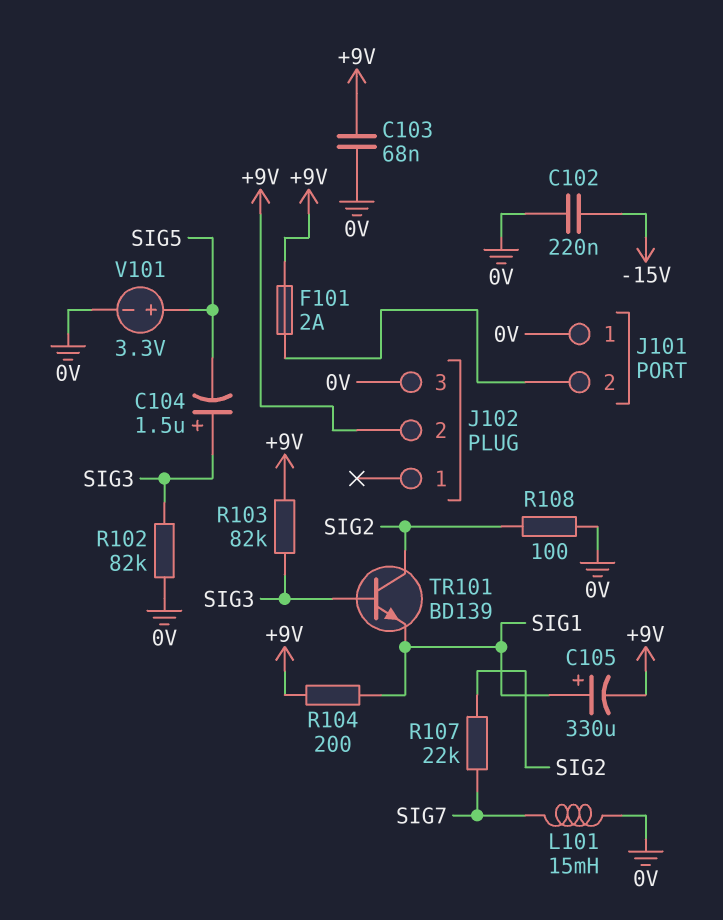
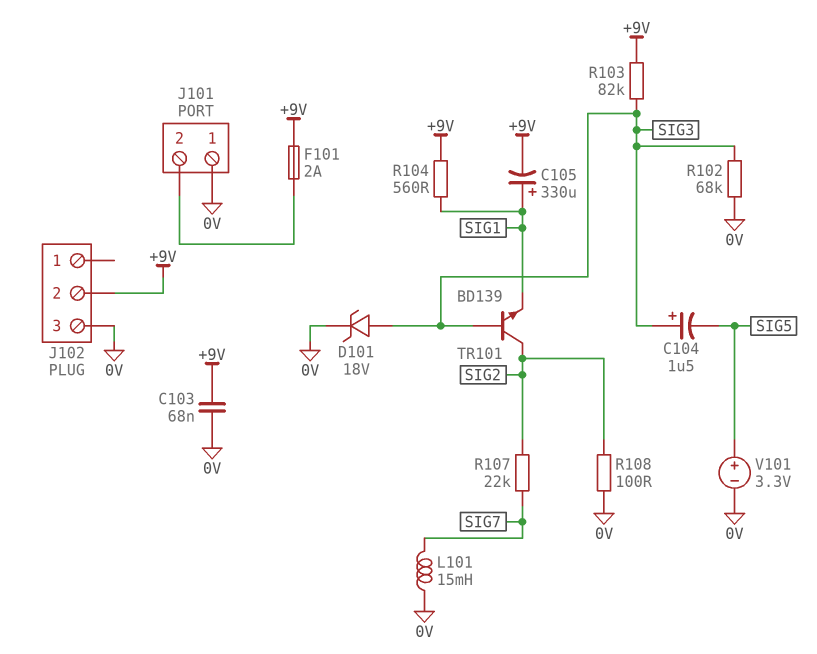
C102: 220nF (-15V, 0V) -> none
D101: none -> zener 18V (A SIG3, K 0V)
R102: 82k (0V, SIG3) -> 68k (0V, SIG3)
R104: 200 (+9V, SIG1) -> 560 (+9V, SIG1)

